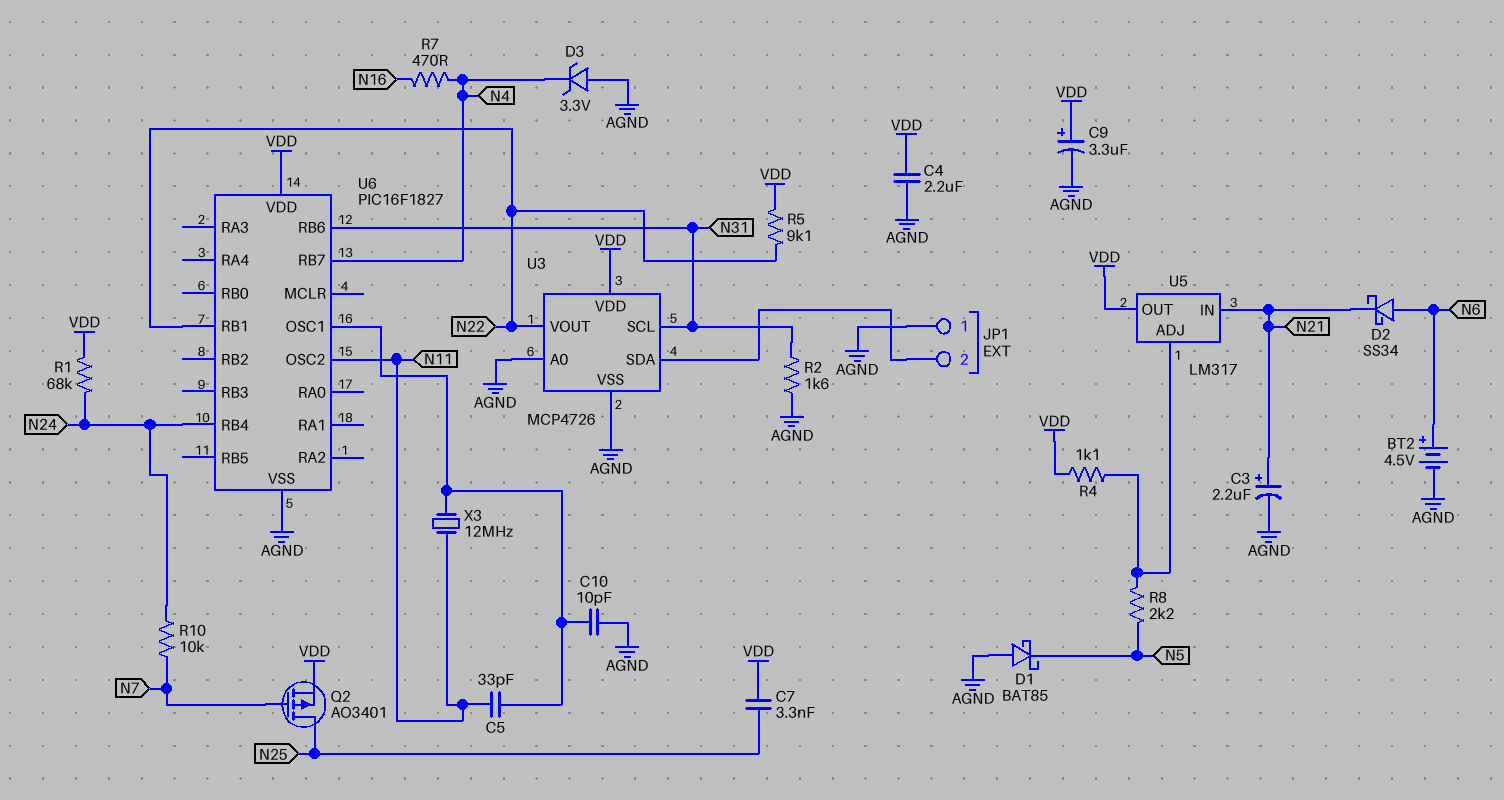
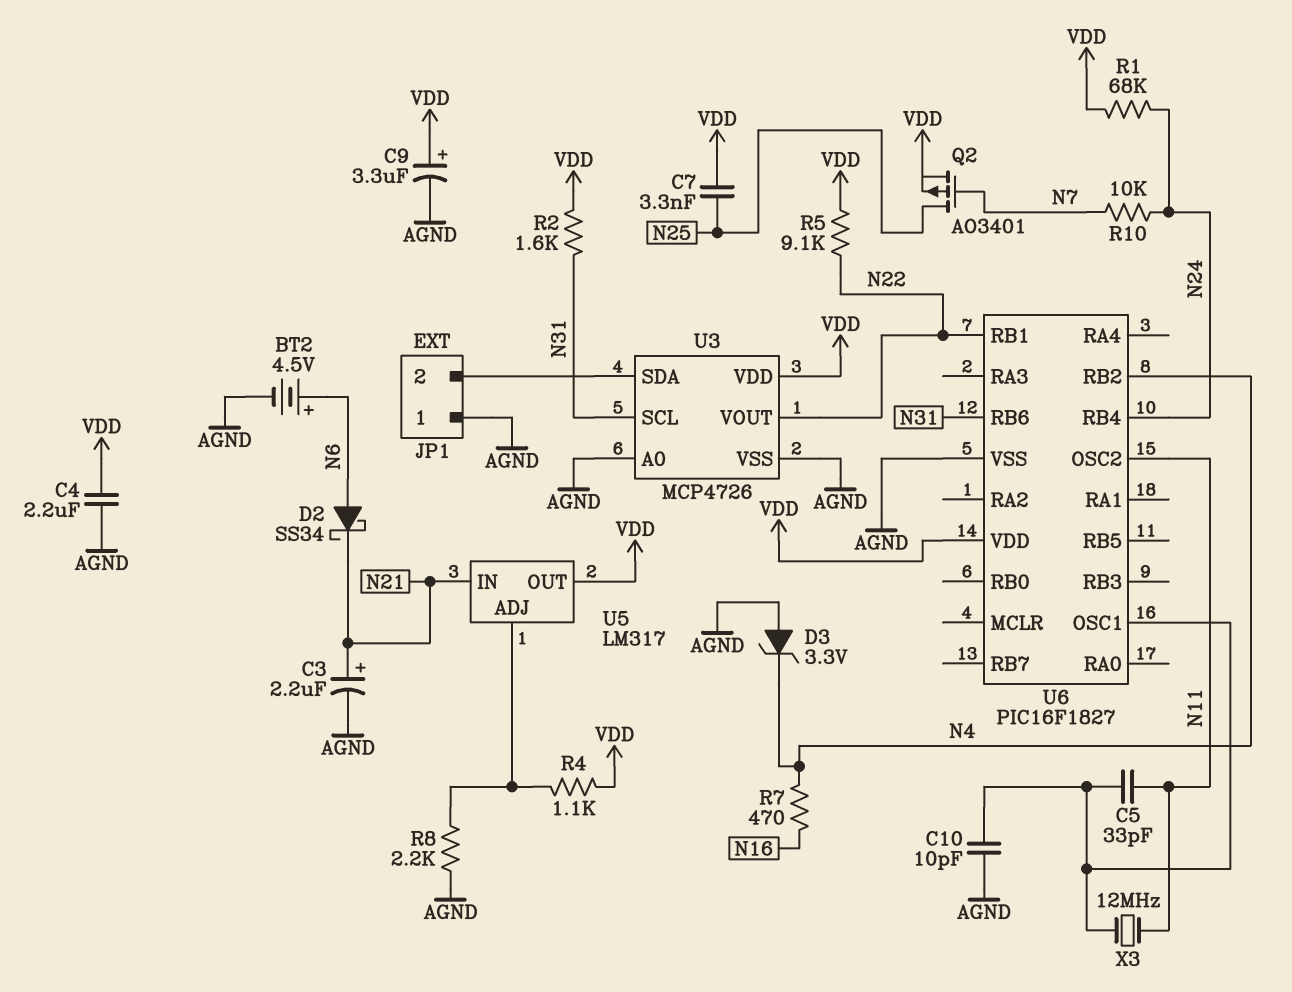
D1: schottky BAT85 (A AGND, K N5) -> none
R2: 1.6k (AGND, N31) -> 1.6k (N31, VDD)
R8: 2.2k (N5, U5/ADJ) -> 2.2k (AGND, U5/ADJ)
U6 pin RB2: none -> N4
U6 pin RB7: N4 -> none

